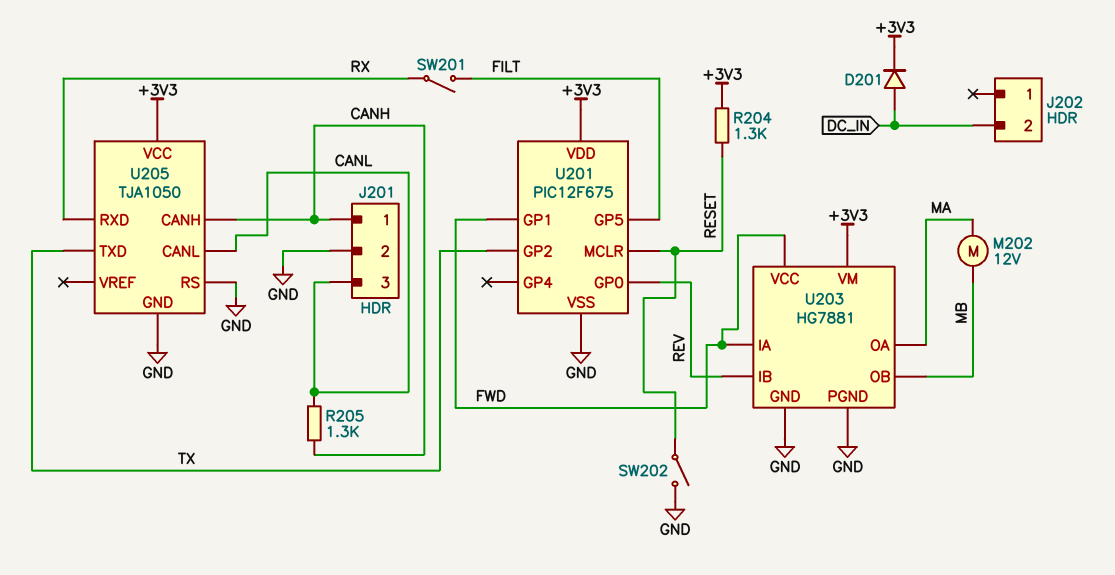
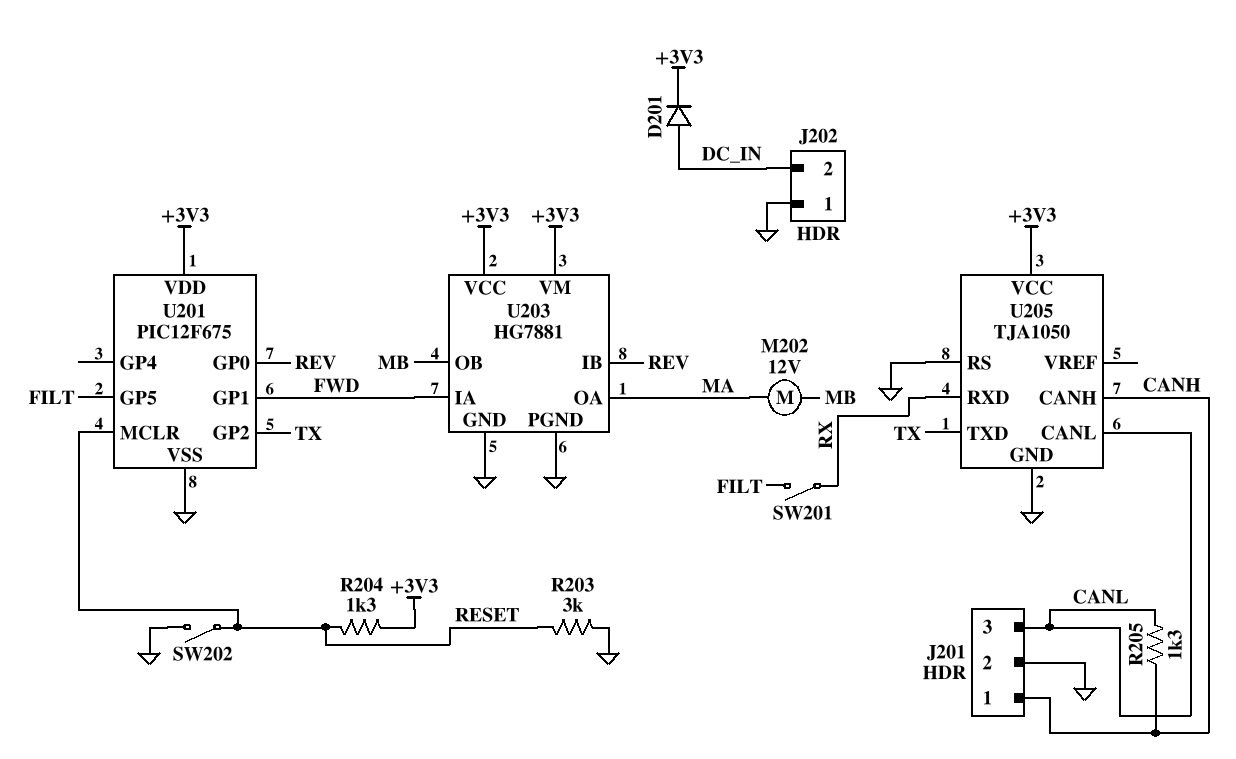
J202 pin 1: none -> GND
R203: none -> 3k (GND, RESET)
U203 pin VCC: FWD -> +3V3

